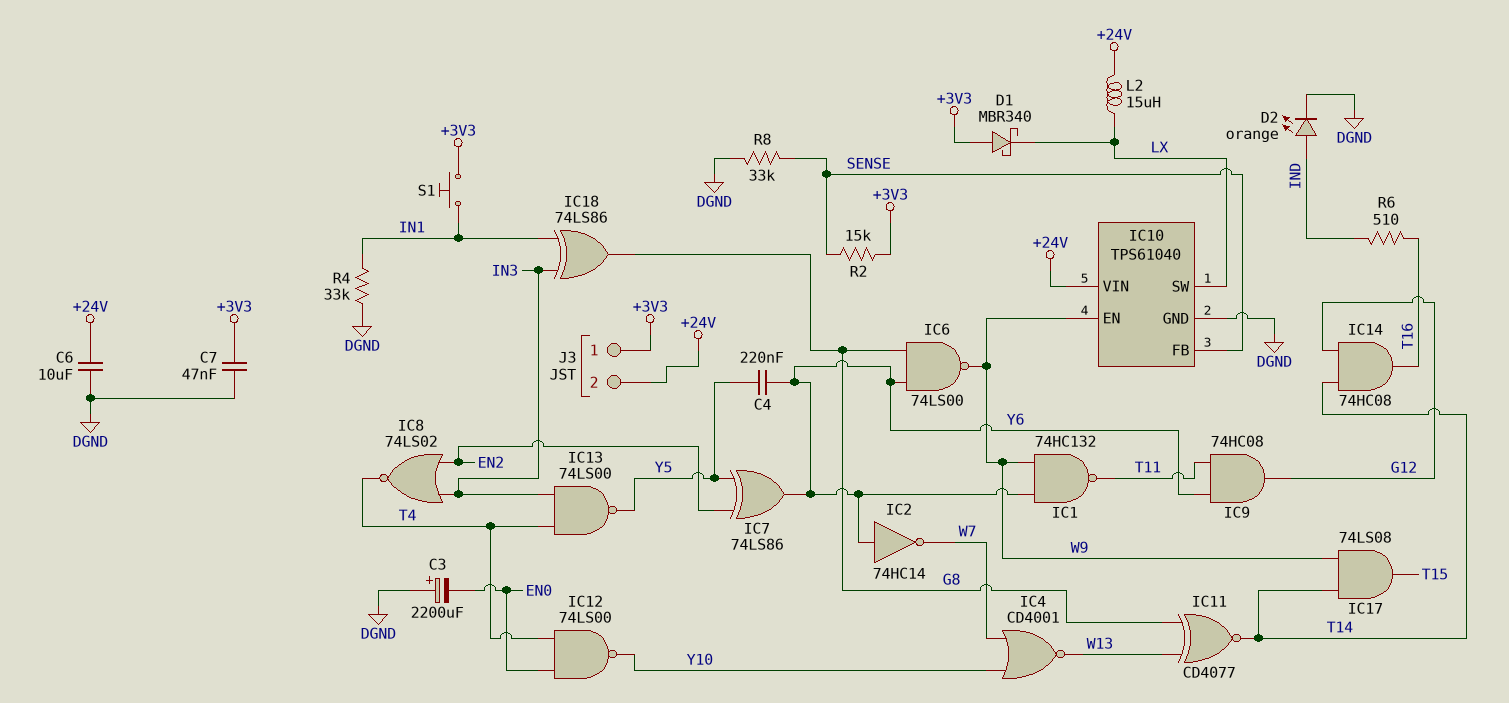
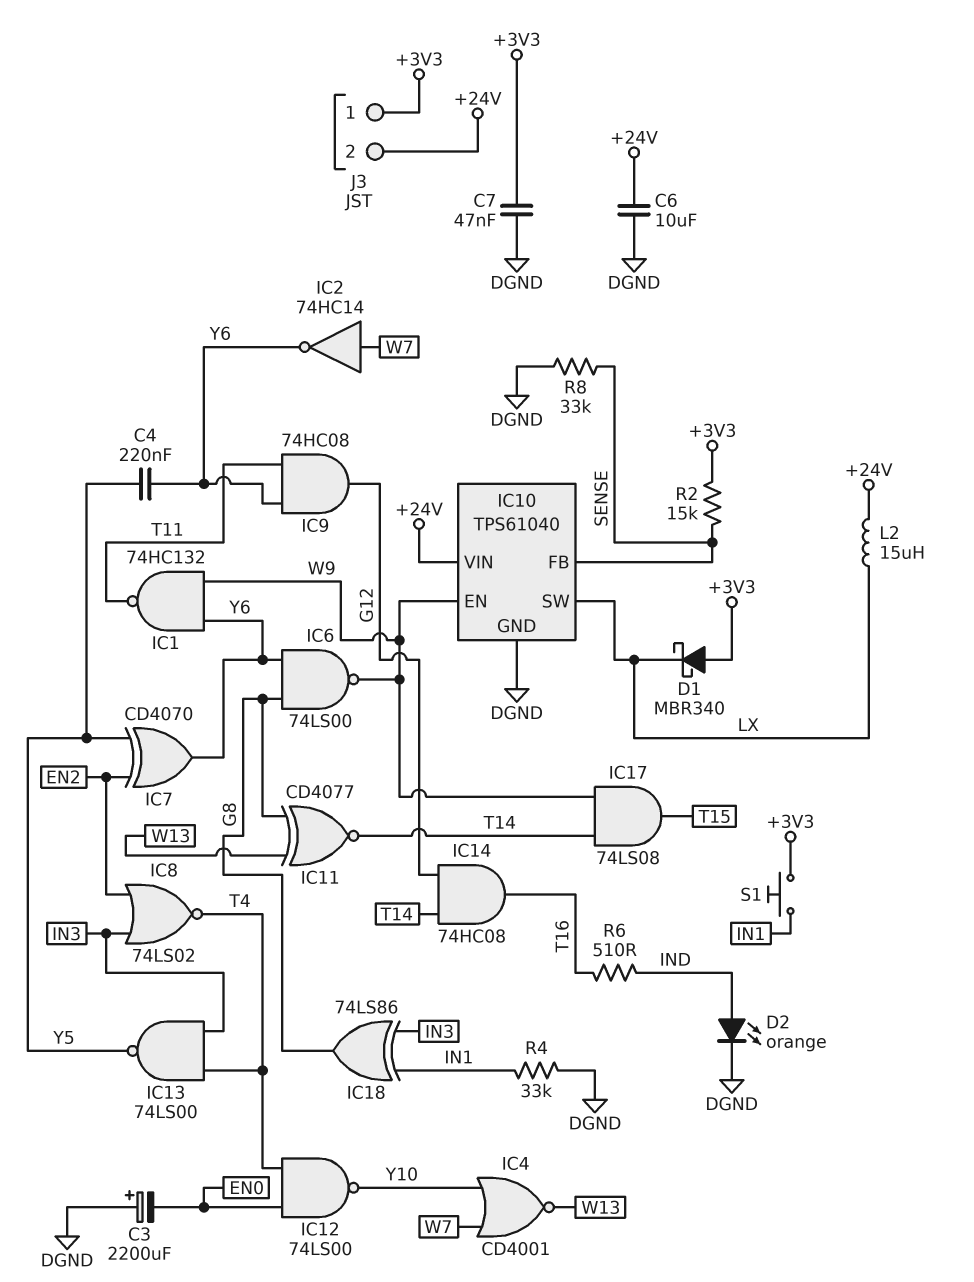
IC2: NOT 74HC14 (in Y6, out W7) -> NOT 74HC14 (in W7, out Y6)
IC7: XOR 74LS86 (in EN2, in Y5, out Y6) -> XOR CD4070 (in EN2, in Y5, out Y6)

